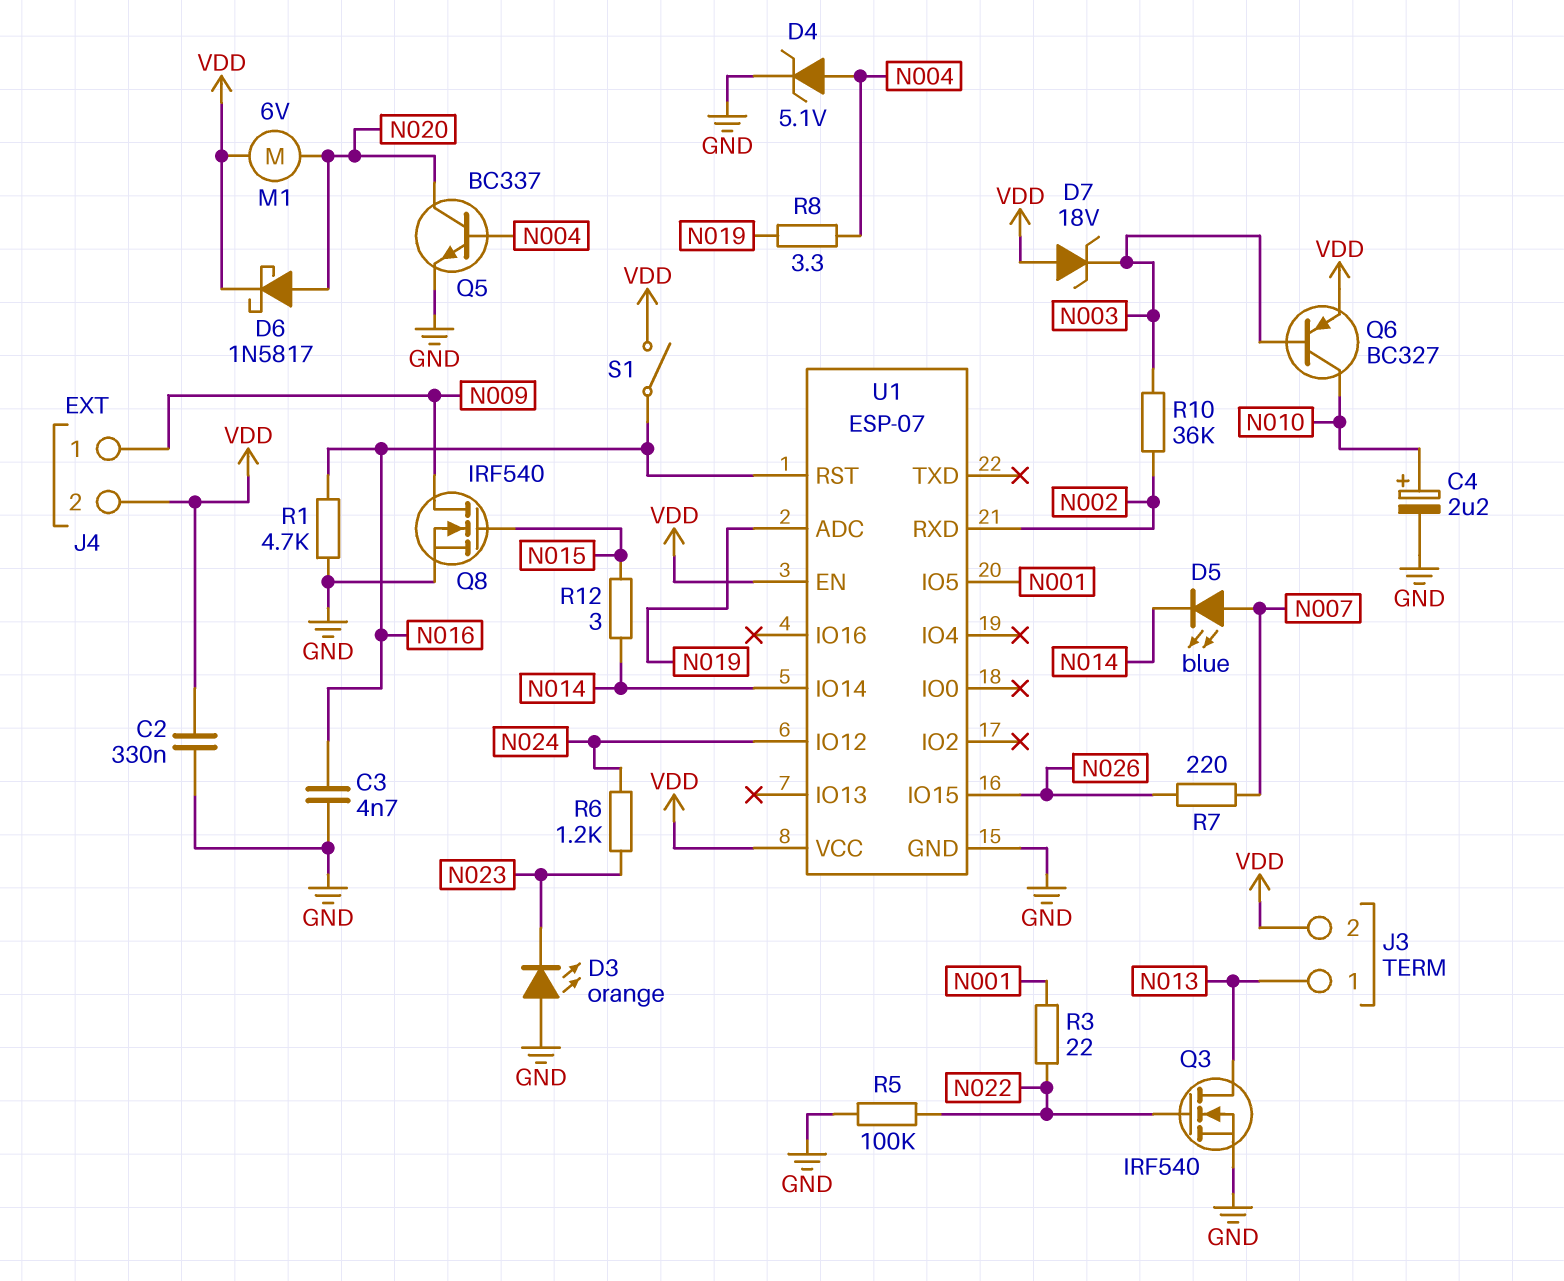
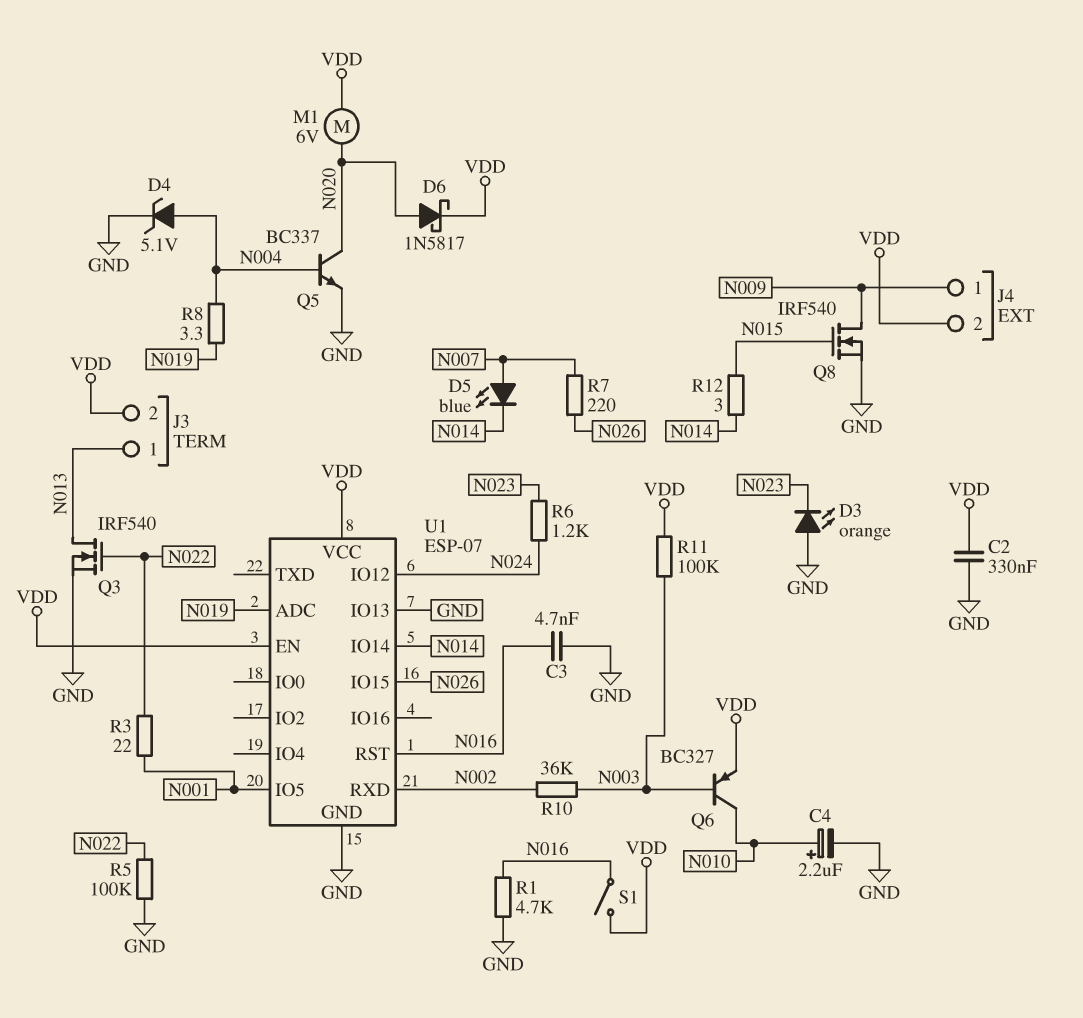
D7: zener 18V (A VDD, K N003) -> none
R11: none -> 100k (N003, VDD)
U1 pin IO13: none -> GND

